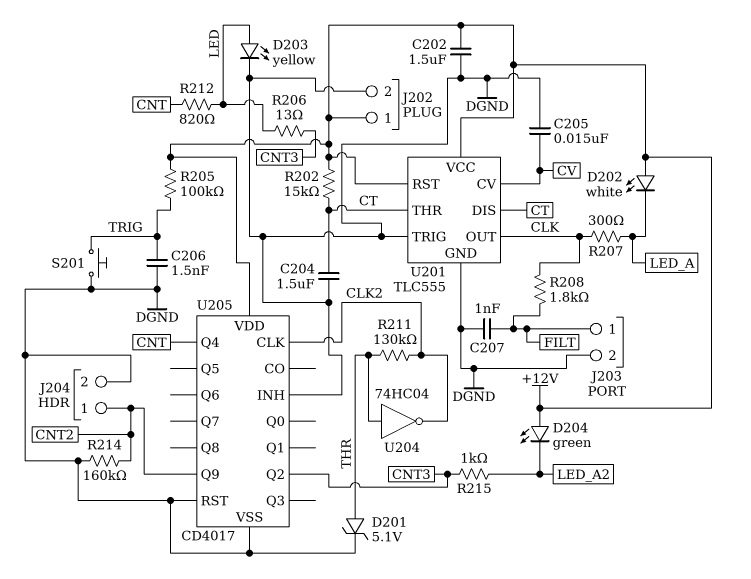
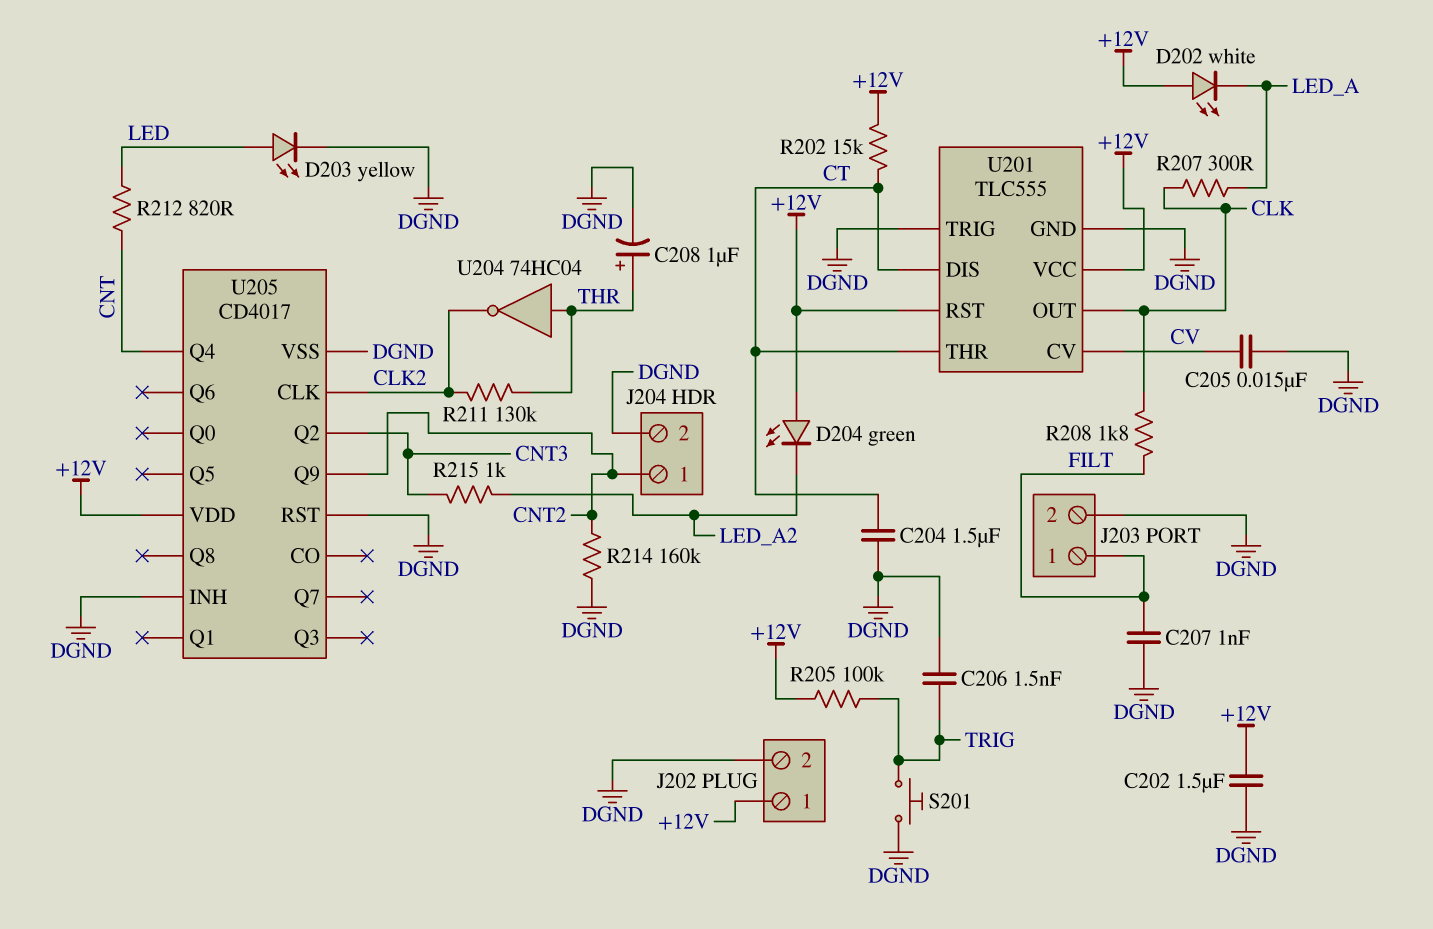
C208: none -> 1uF (plus THR, minus DGND)
D201: zener 5.1V (A THR, K DGND) -> none
R206: 13 (CNT3, LED) -> none

